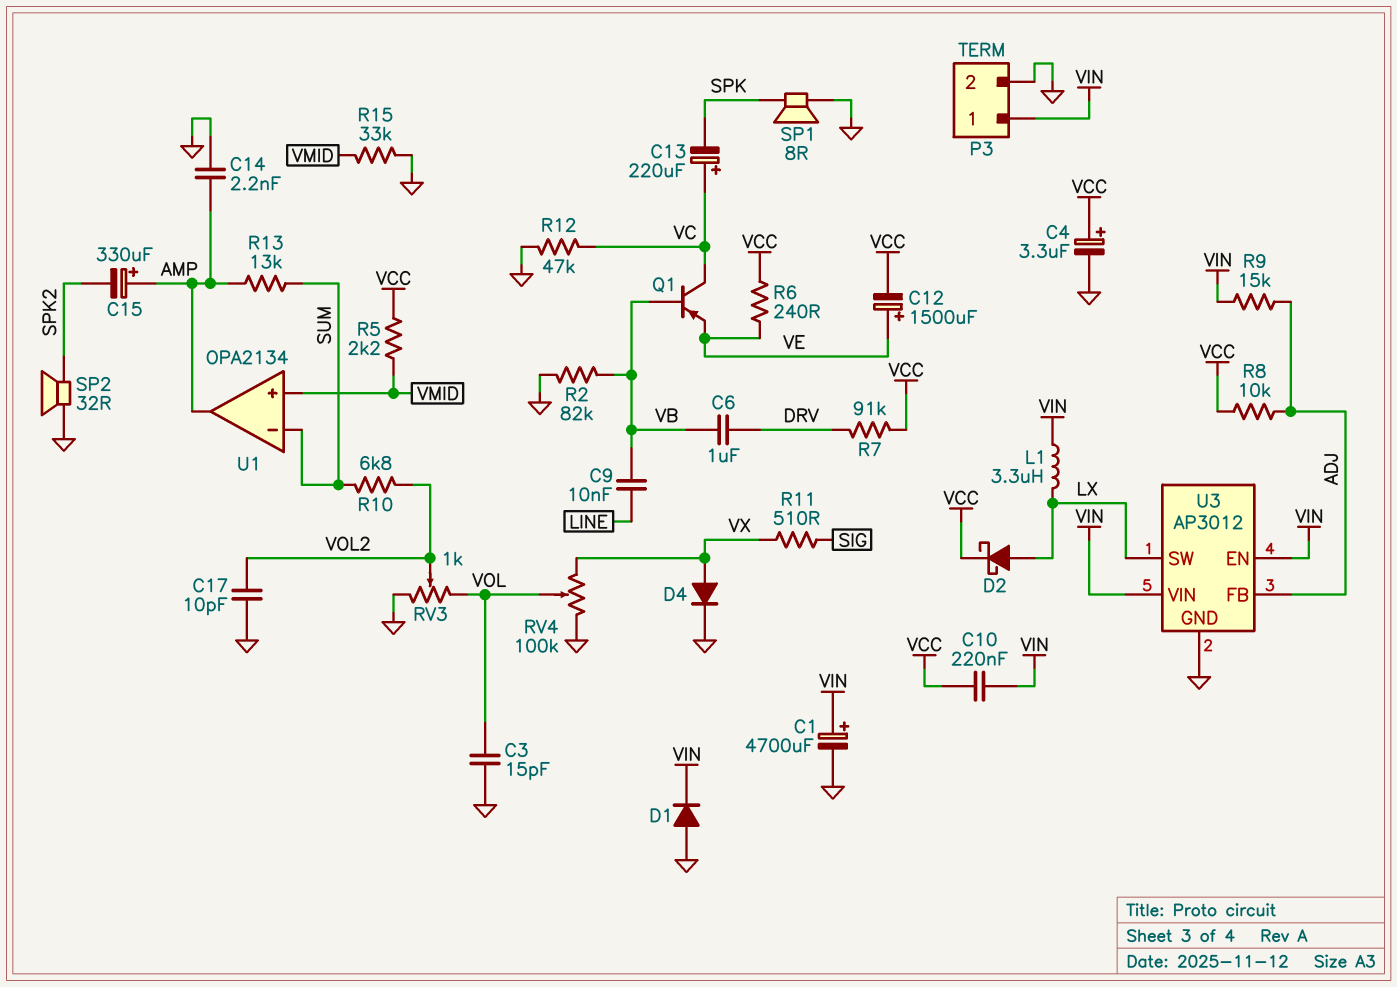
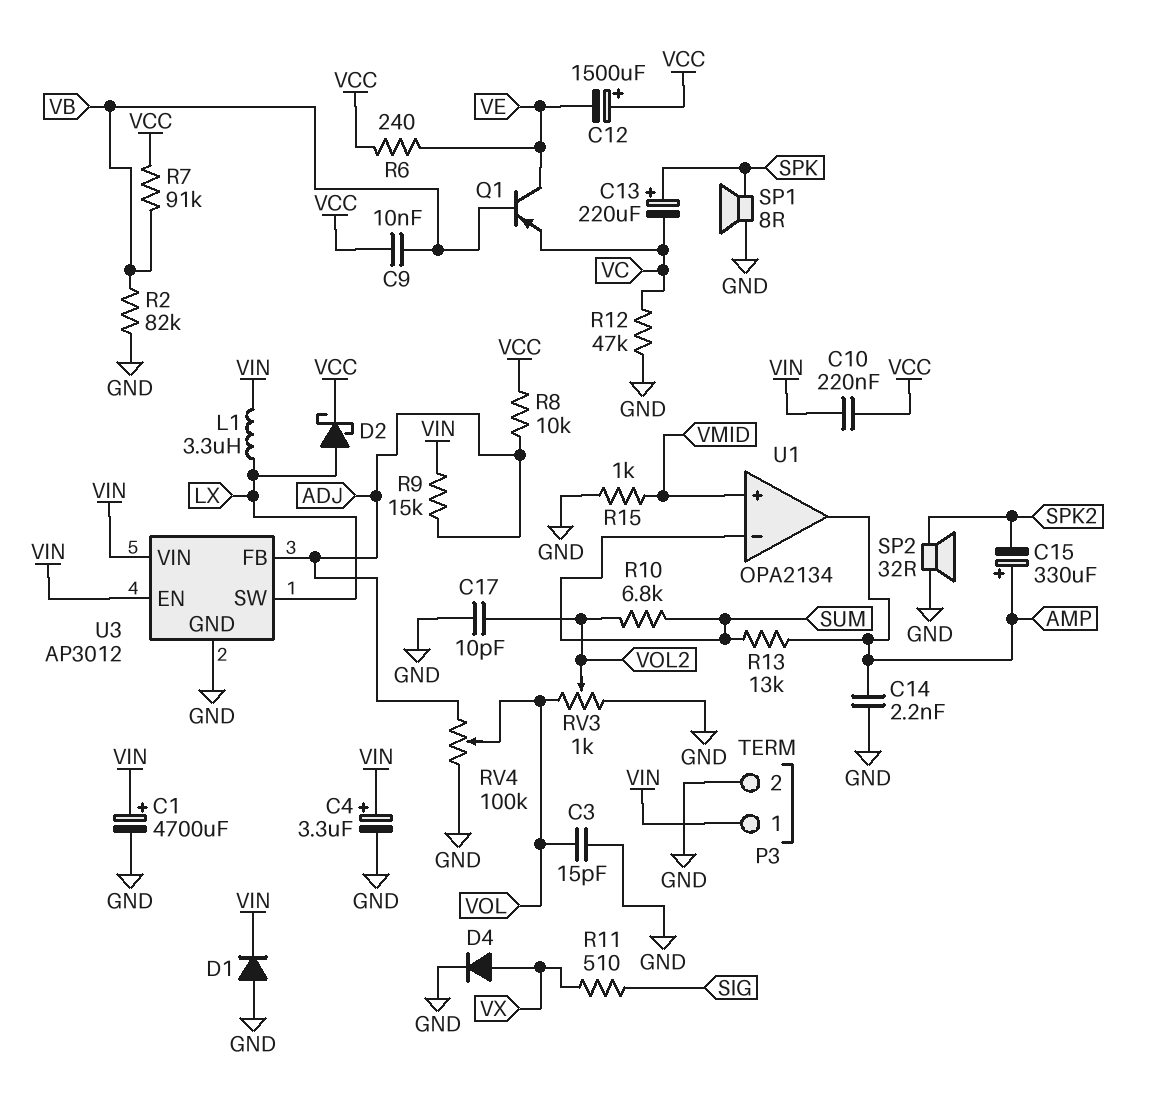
C4: 3.3uF (plus VCC, minus GND) -> 3.3uF (plus VIN, minus GND)
C6: 1uF (DRV, VB) -> none
C9: 10nF (LINE, VB) -> 10nF (VB, VCC)
C12: 1500uF (plus VE, minus VCC) -> 1500uF (plus VCC, minus VE)
C13: 220uF (plus VC, minus SPK) -> 220uF (plus SPK, minus VC)
Q1: PNP (B VB, C VC, E VE) -> PNP (B VB, C VE, E VC)
R5: 2.2k (VCC, VMID) -> none
R7: 91k (DRV, VCC) -> 91k (VB, VCC)
R15: 33k (GND, VMID) -> 1k (GND, VMID)
RV4: 100k (GND, VX, wiper VOL) -> 100k (ADJ, GND, wiper VOL)

